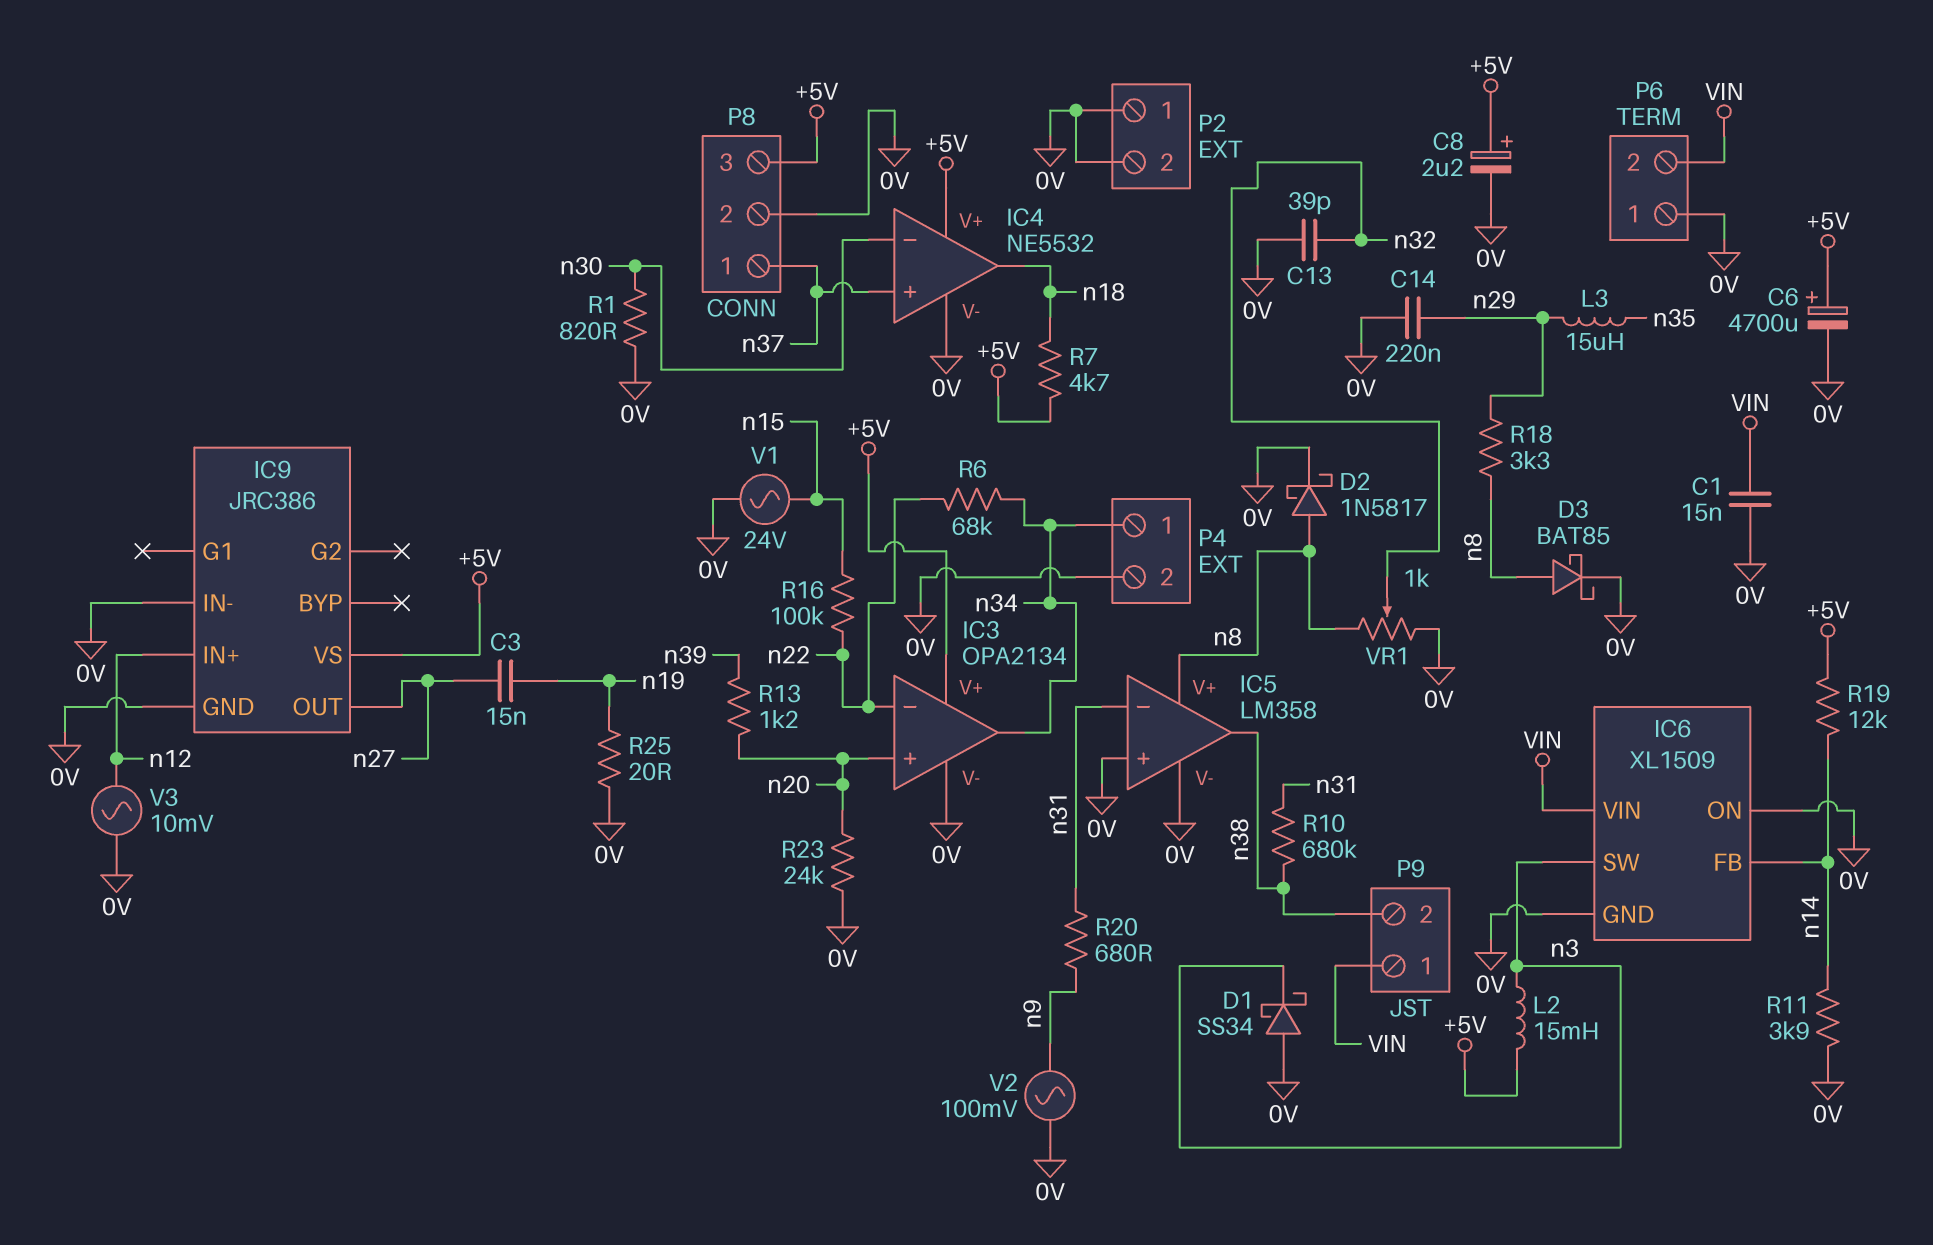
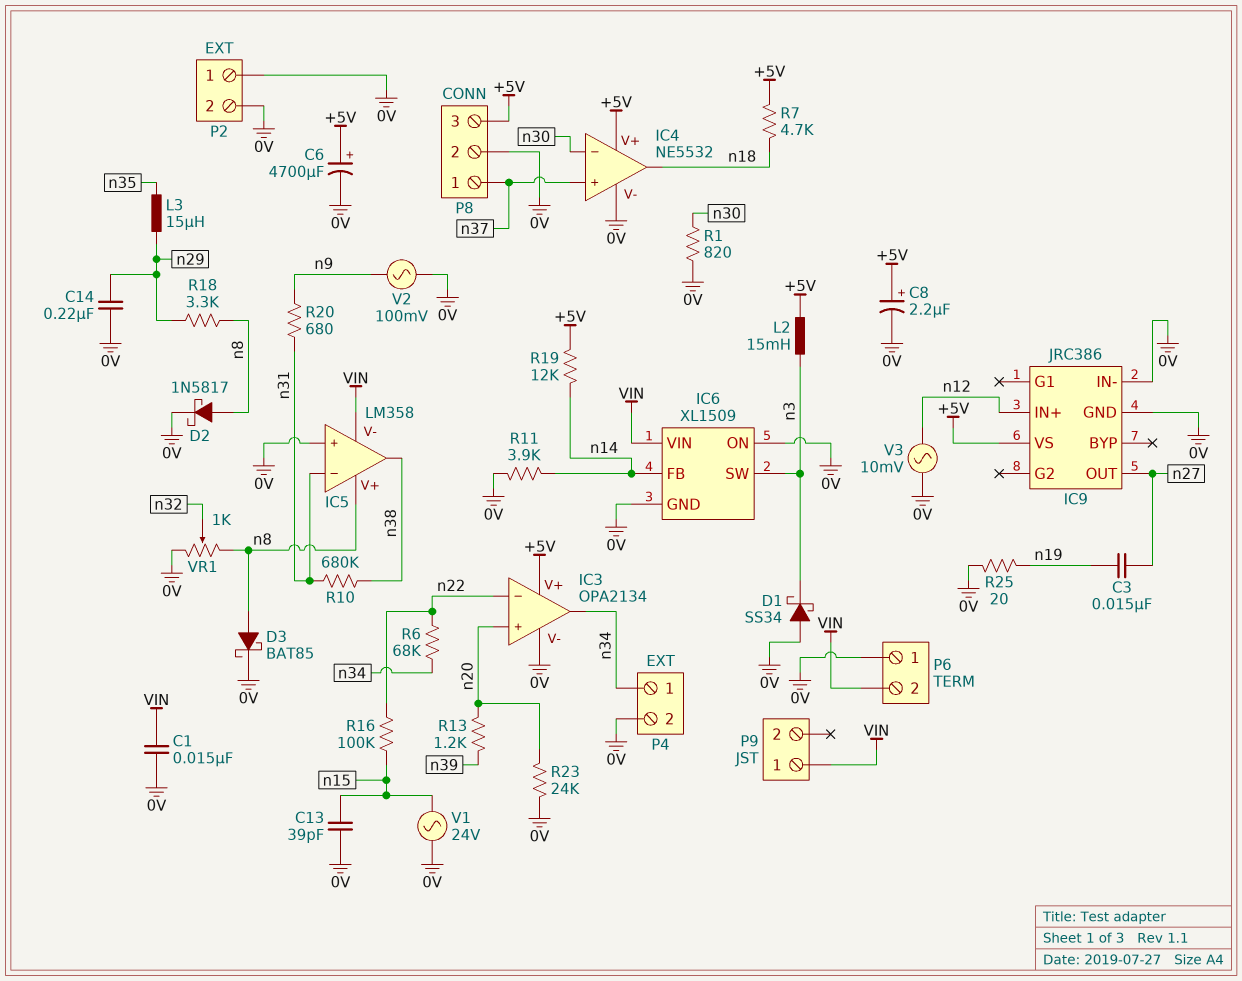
C13: 39pF (0V, n32) -> 39pF (0V, n15)
IC5 pin V-: 0V -> VIN
P9 pin 2: n38 -> none

